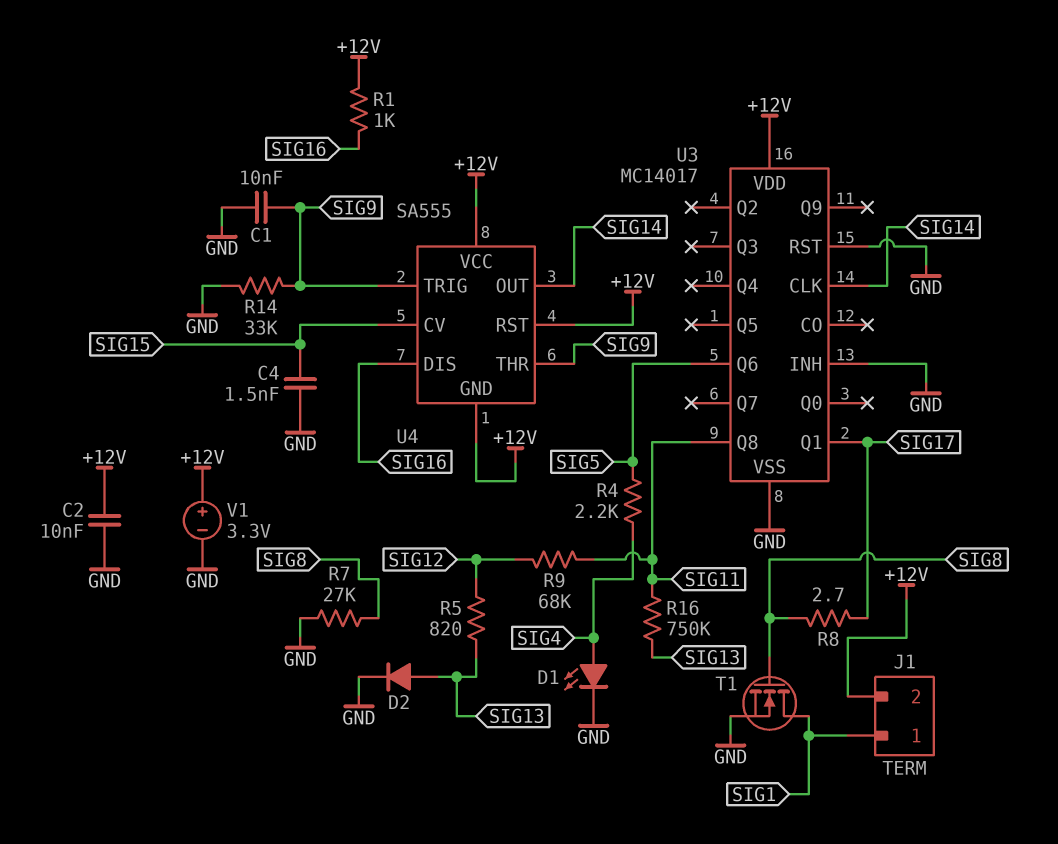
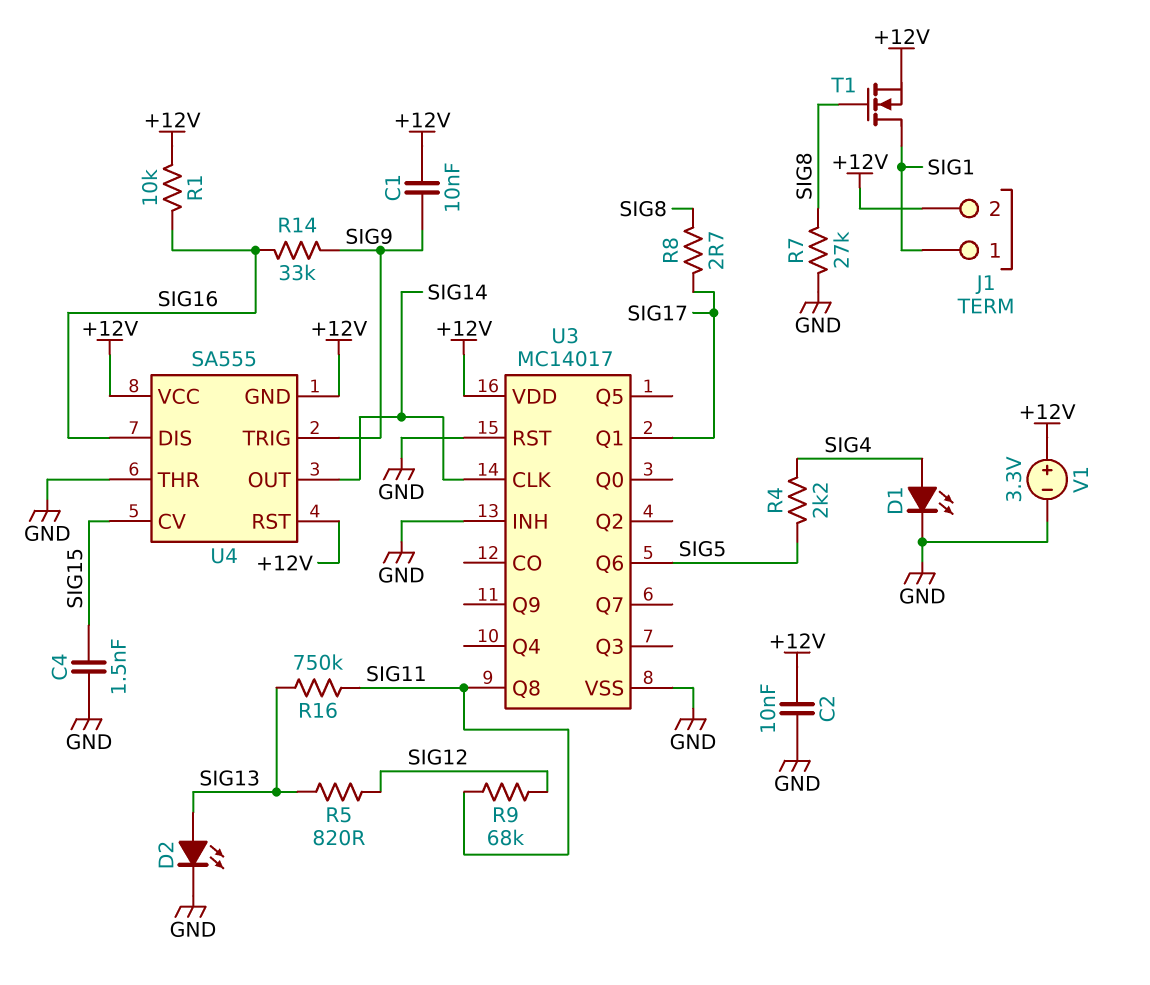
C1: 10nF (GND, SIG9) -> 10nF (+12V, SIG9)
D2: diode (A SIG13, K GND) -> LED (A SIG13, K GND)
R1: 1k (+12V, SIG16) -> 10k (+12V, SIG16)
R14: 33k (GND, SIG9) -> 33k (SIG9, SIG16)
T1: NMOS (G SIG8, D SIG1, S GND) -> NMOS (G SIG8, D SIG1, S +12V)
U4 pin THR: SIG9 -> GND

